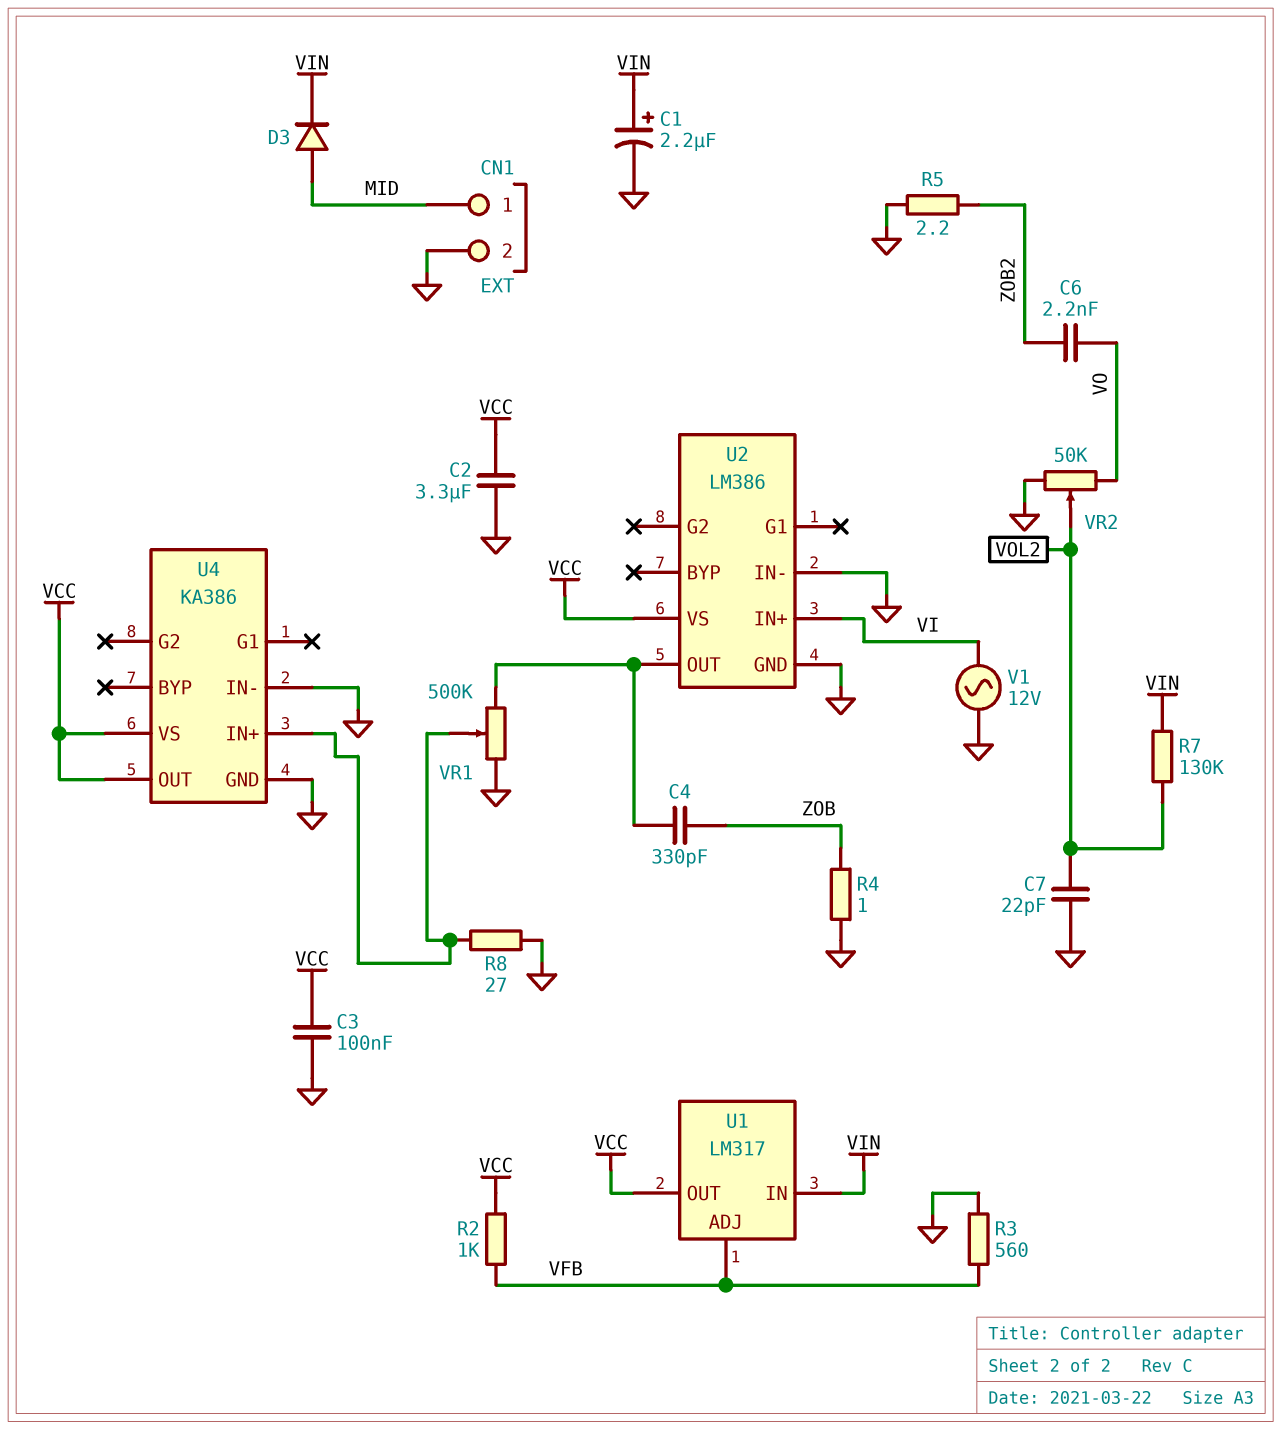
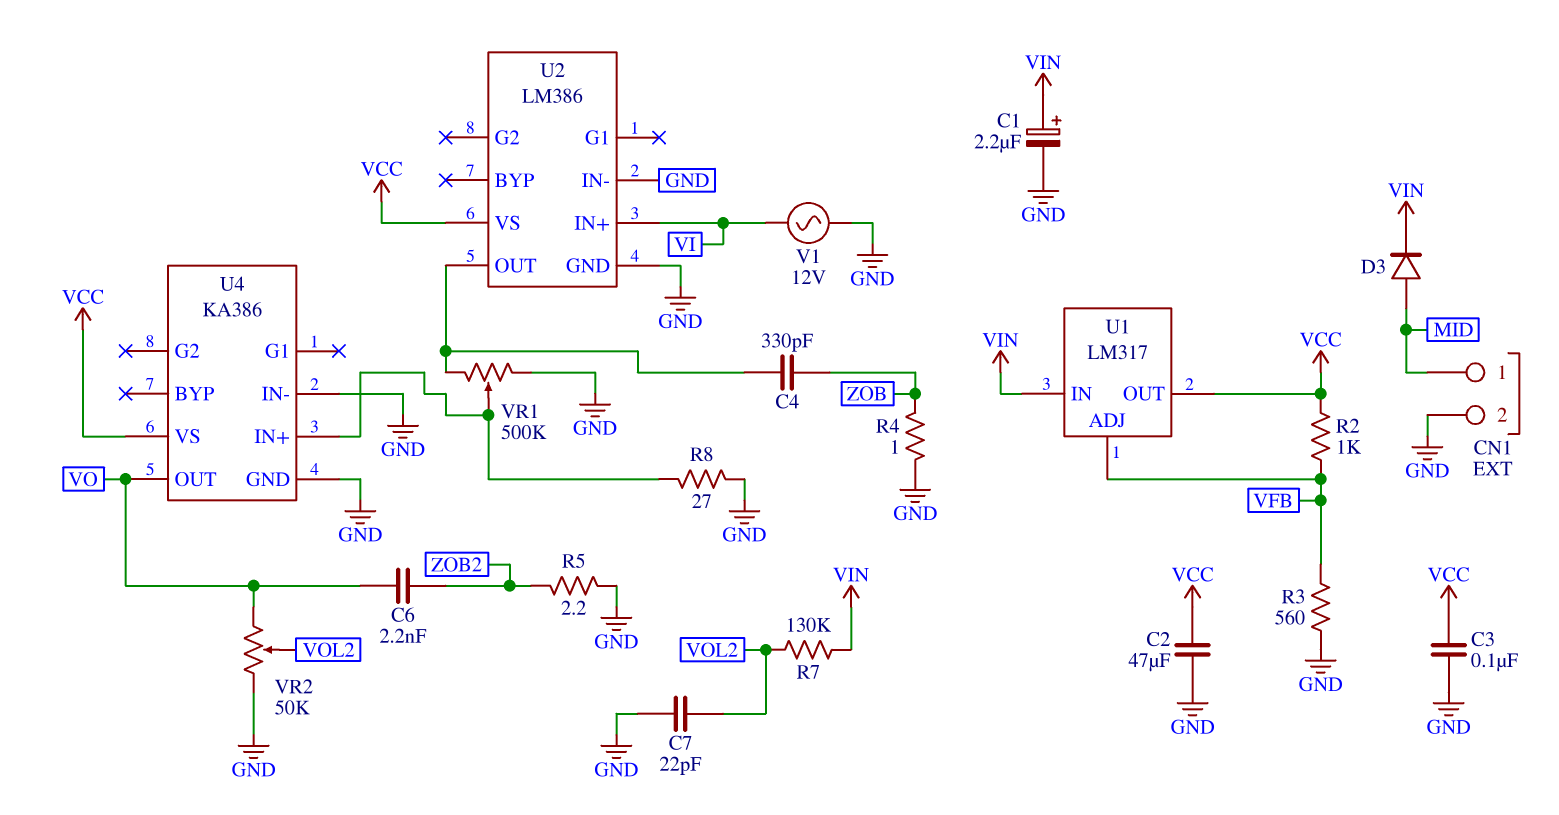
C2: 3.3uF (GND, VCC) -> 47uF (GND, VCC)
U4 pin OUT: VCC -> VO

